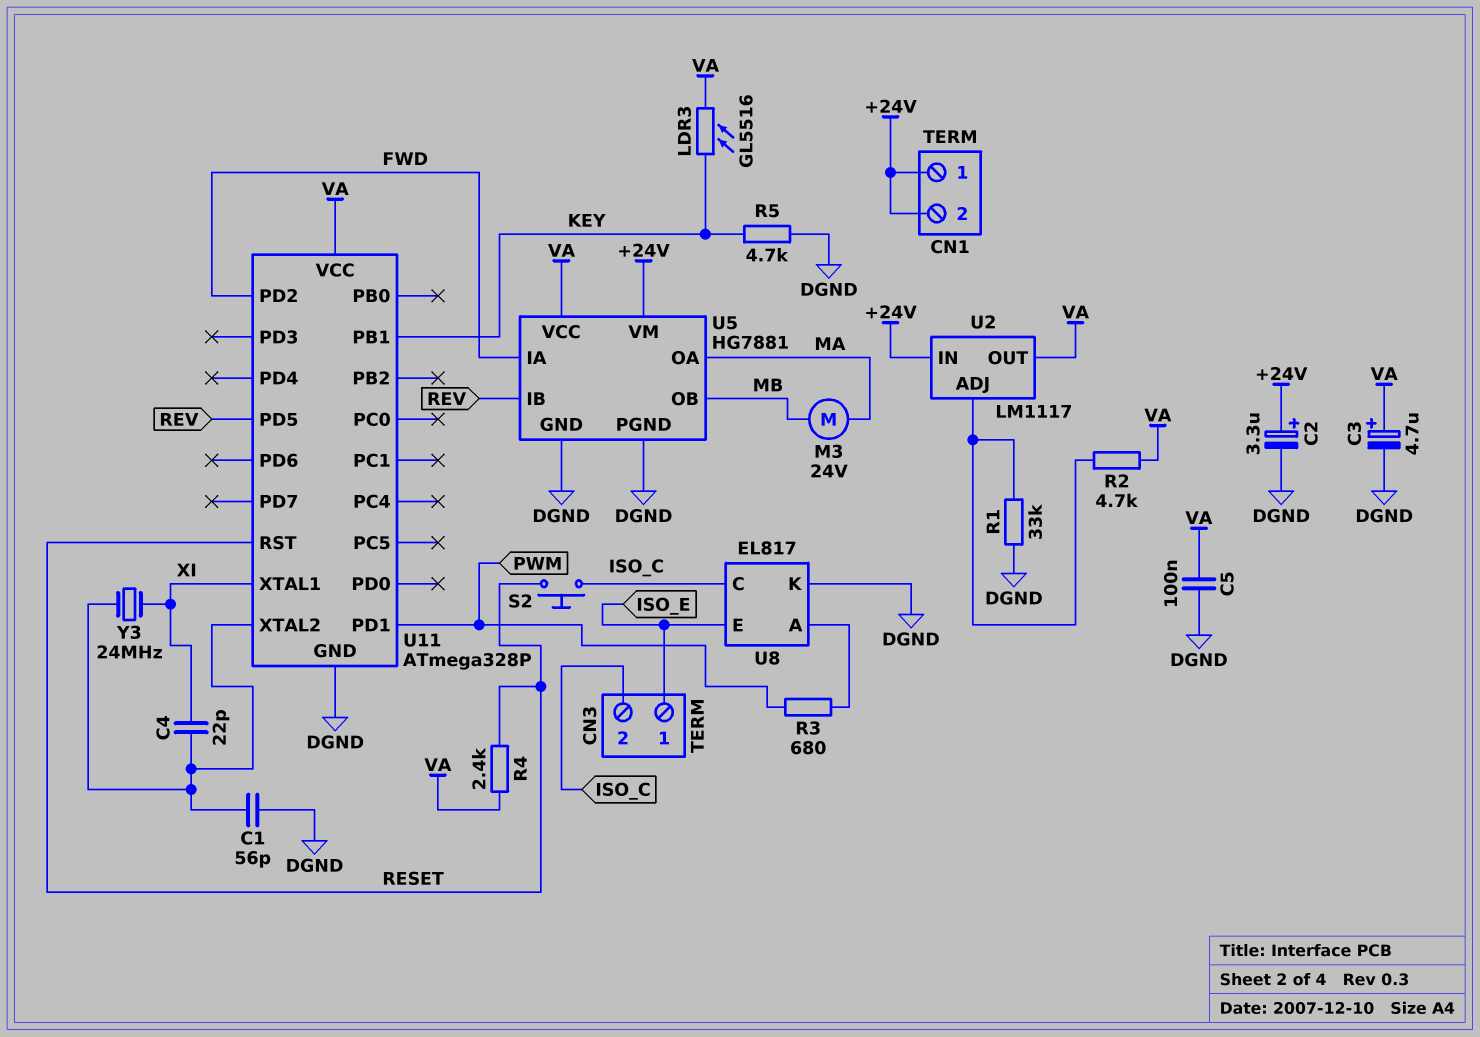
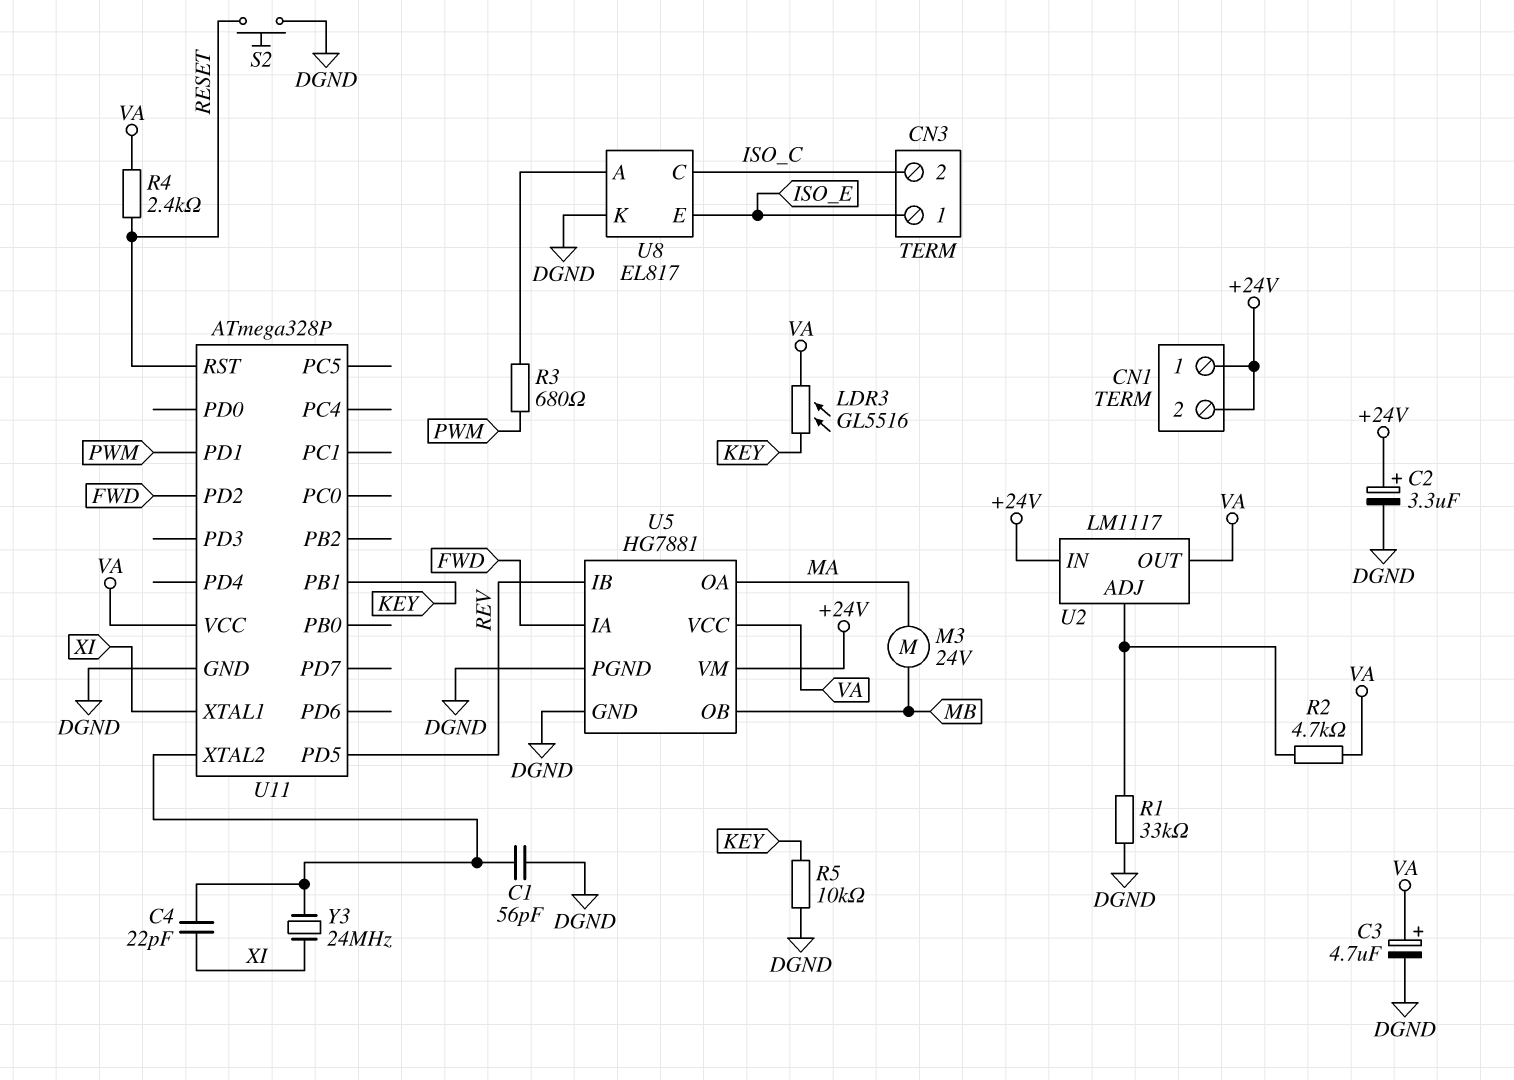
C5: 100nF (DGND, VA) -> none
R5: 4.7k (DGND, KEY) -> 10k (DGND, KEY)
S2: button (ISO_C, RESET) -> button (DGND, RESET)

